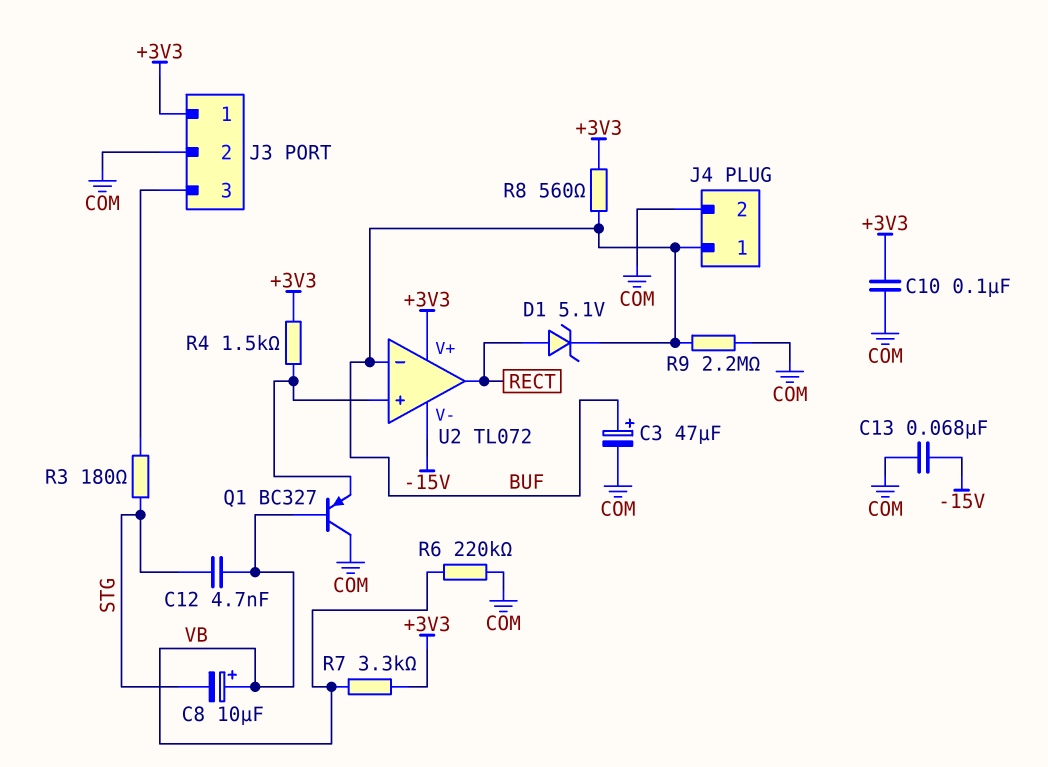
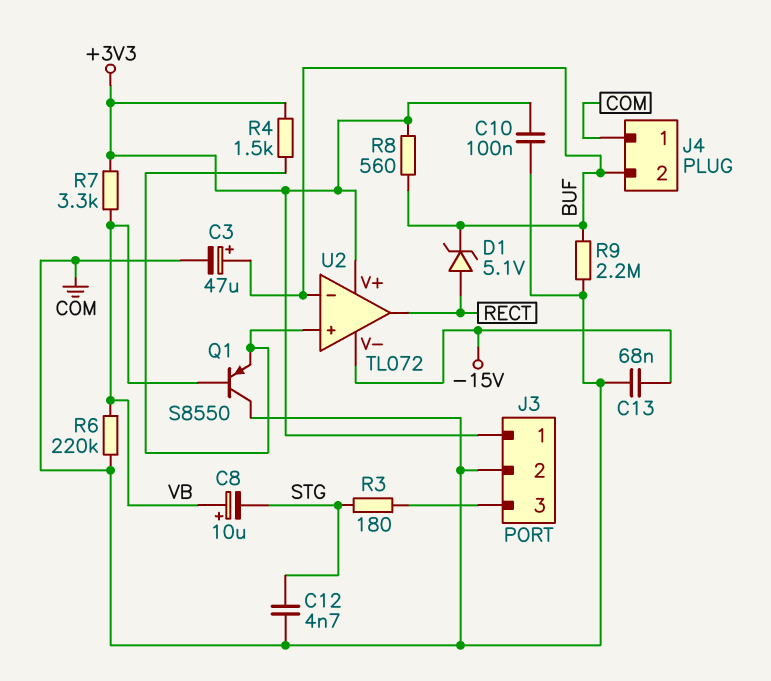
C12: 4.7nF (STG, VB) -> 4.7nF (COM, STG)
J4 pin 1: BUF -> COM
J4 pin 2: COM -> BUF
Q1: PNP BC327 (B VB, C COM, E U2/in+) -> PNP S8550 (B VB, C COM, E U2/in+)

